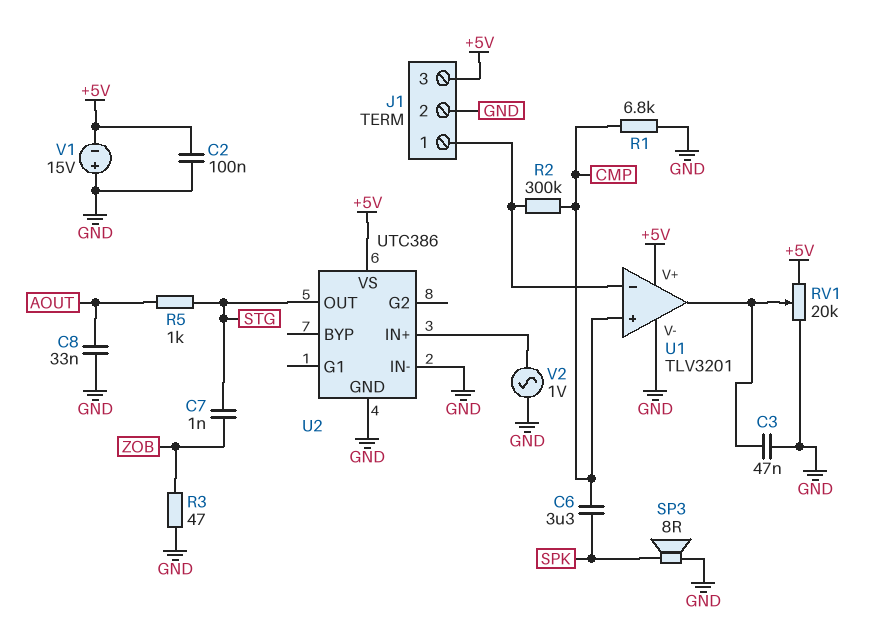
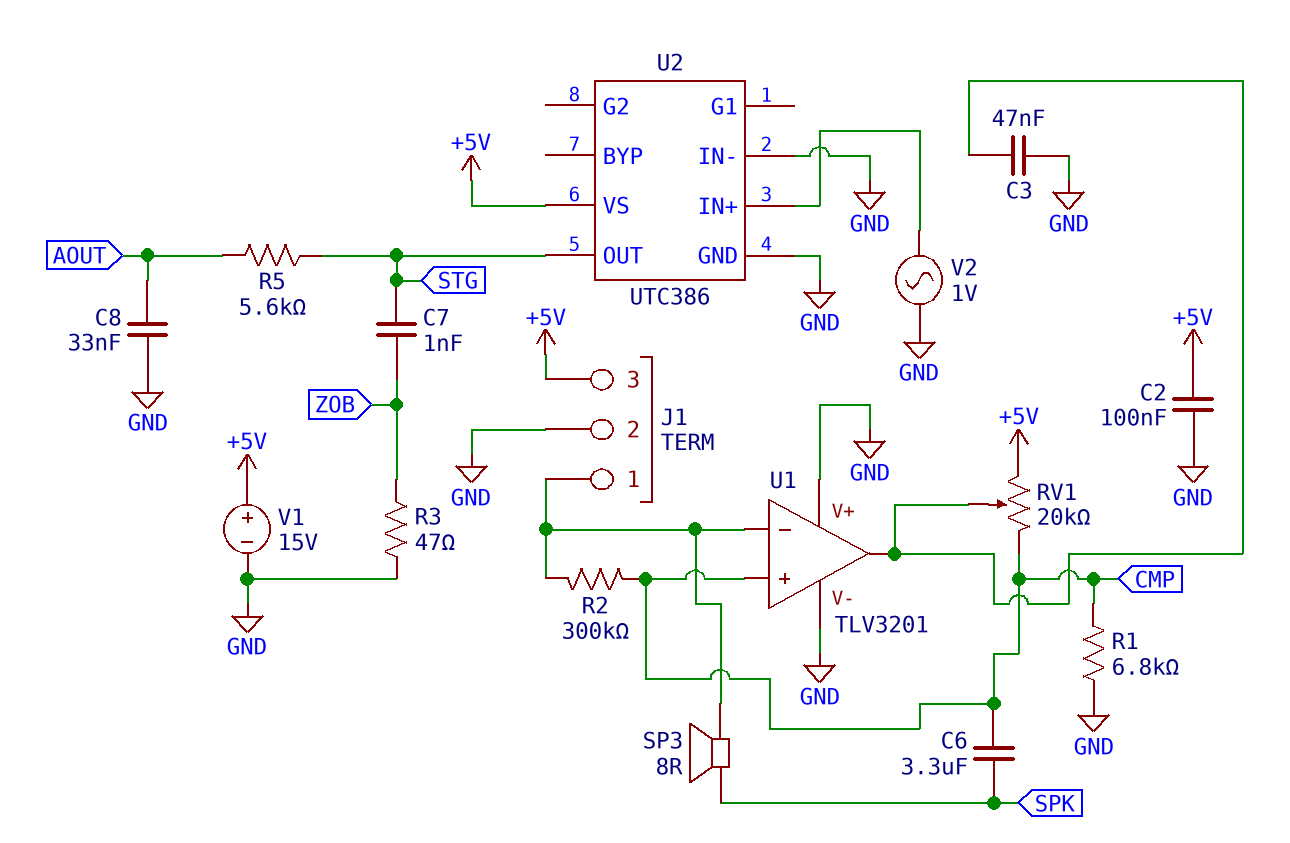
R5: 1k (AOUT, STG) -> 5.6k (AOUT, STG)
RV1: 20k (+5V, GND, wiper U1/out) -> 20k (+5V, CMP, wiper U1/out)
SP3: speaker 8R (GND, SPK) -> speaker 8R (J1/1, SPK)
U1 pin V+: +5V -> GND
V1: 15V (plus GND, minus +5V) -> 15V (plus +5V, minus GND)

